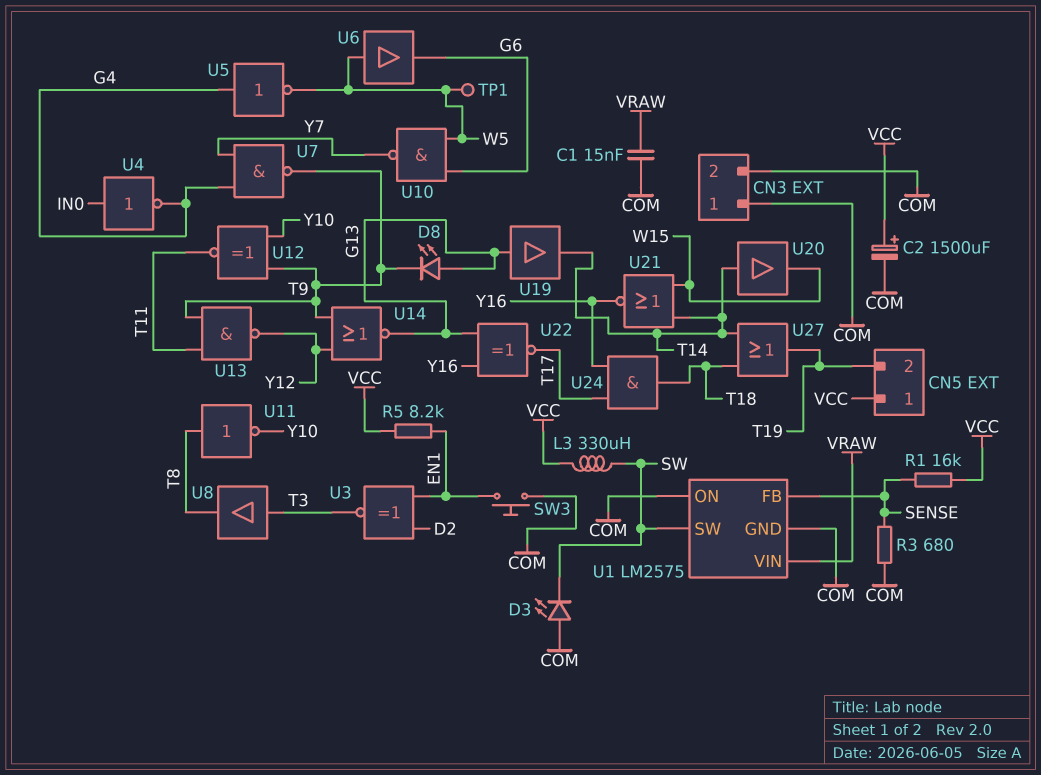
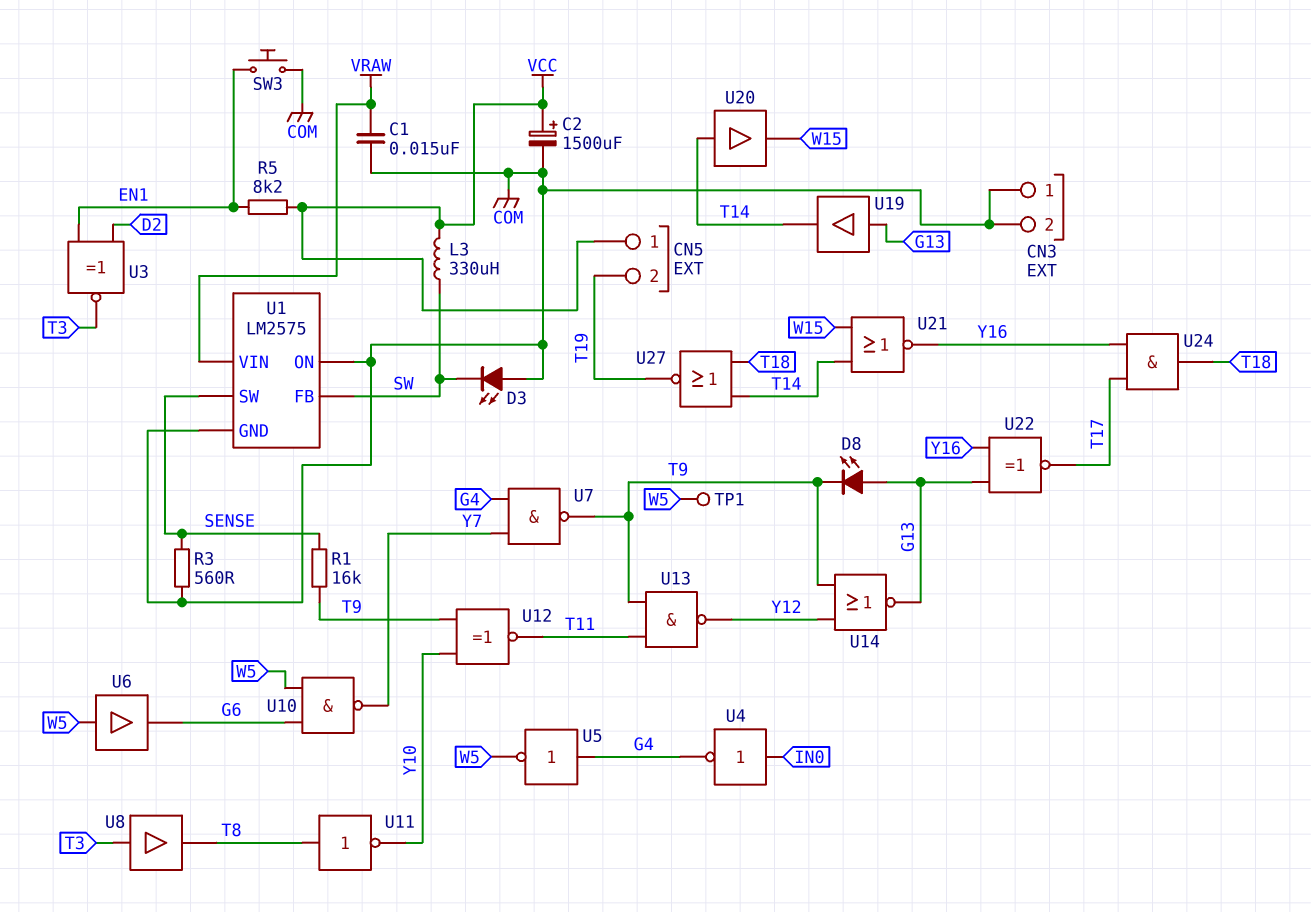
R1: 16k (SENSE, VCC) -> 16k (SENSE, T9)
R3: 680 (COM, SENSE) -> 560 (COM, SENSE)
U1 pin FB: SENSE -> SW
U1 pin SW: SW -> SENSE
U27: OR (in T14, in T18, out T19) -> NOR (in T14, in T18, out T19)

